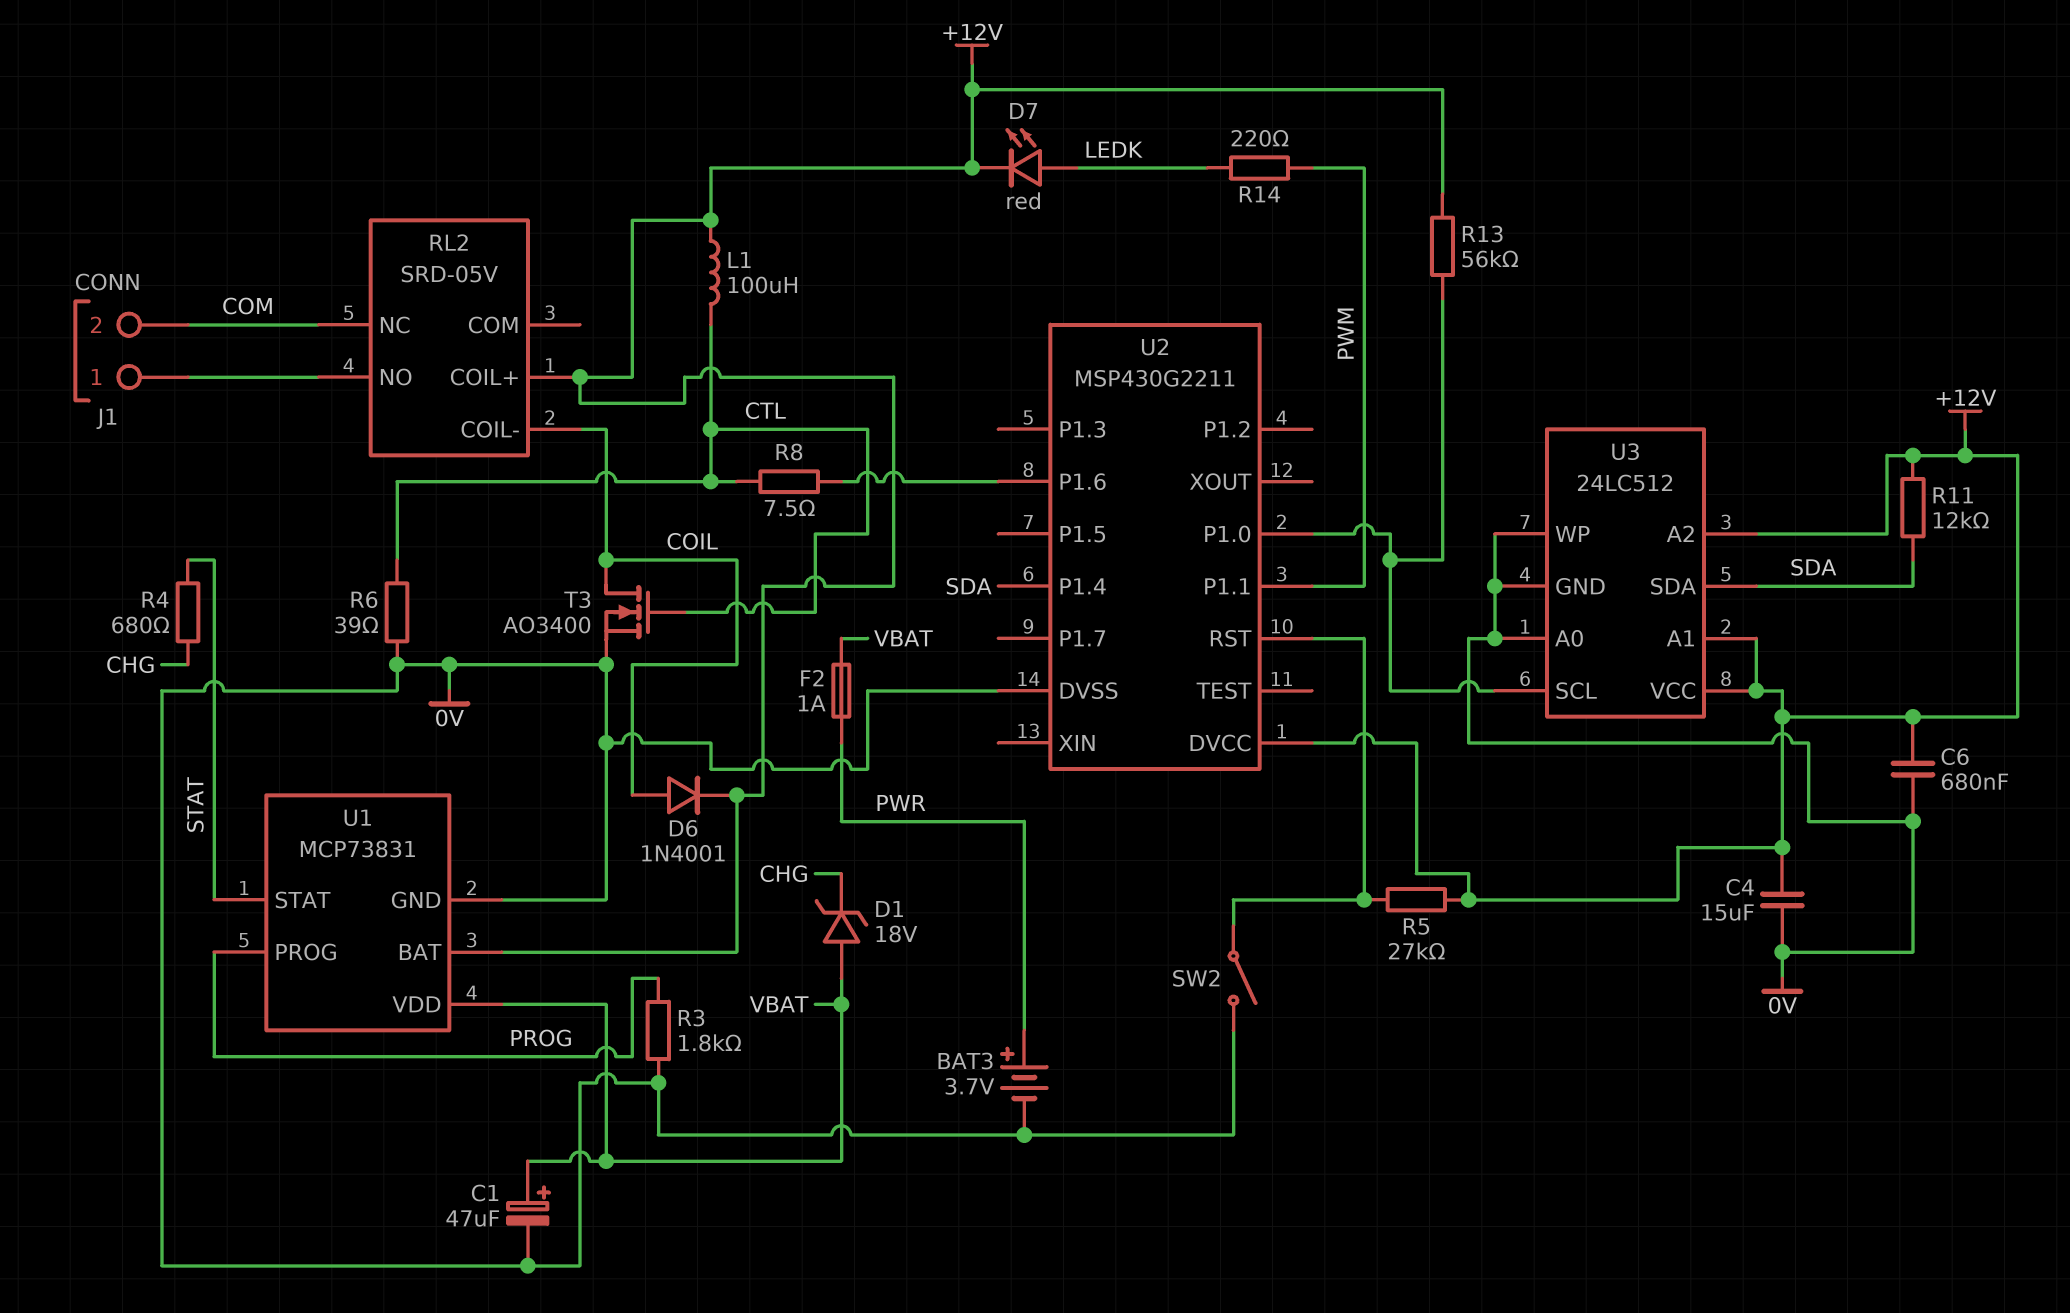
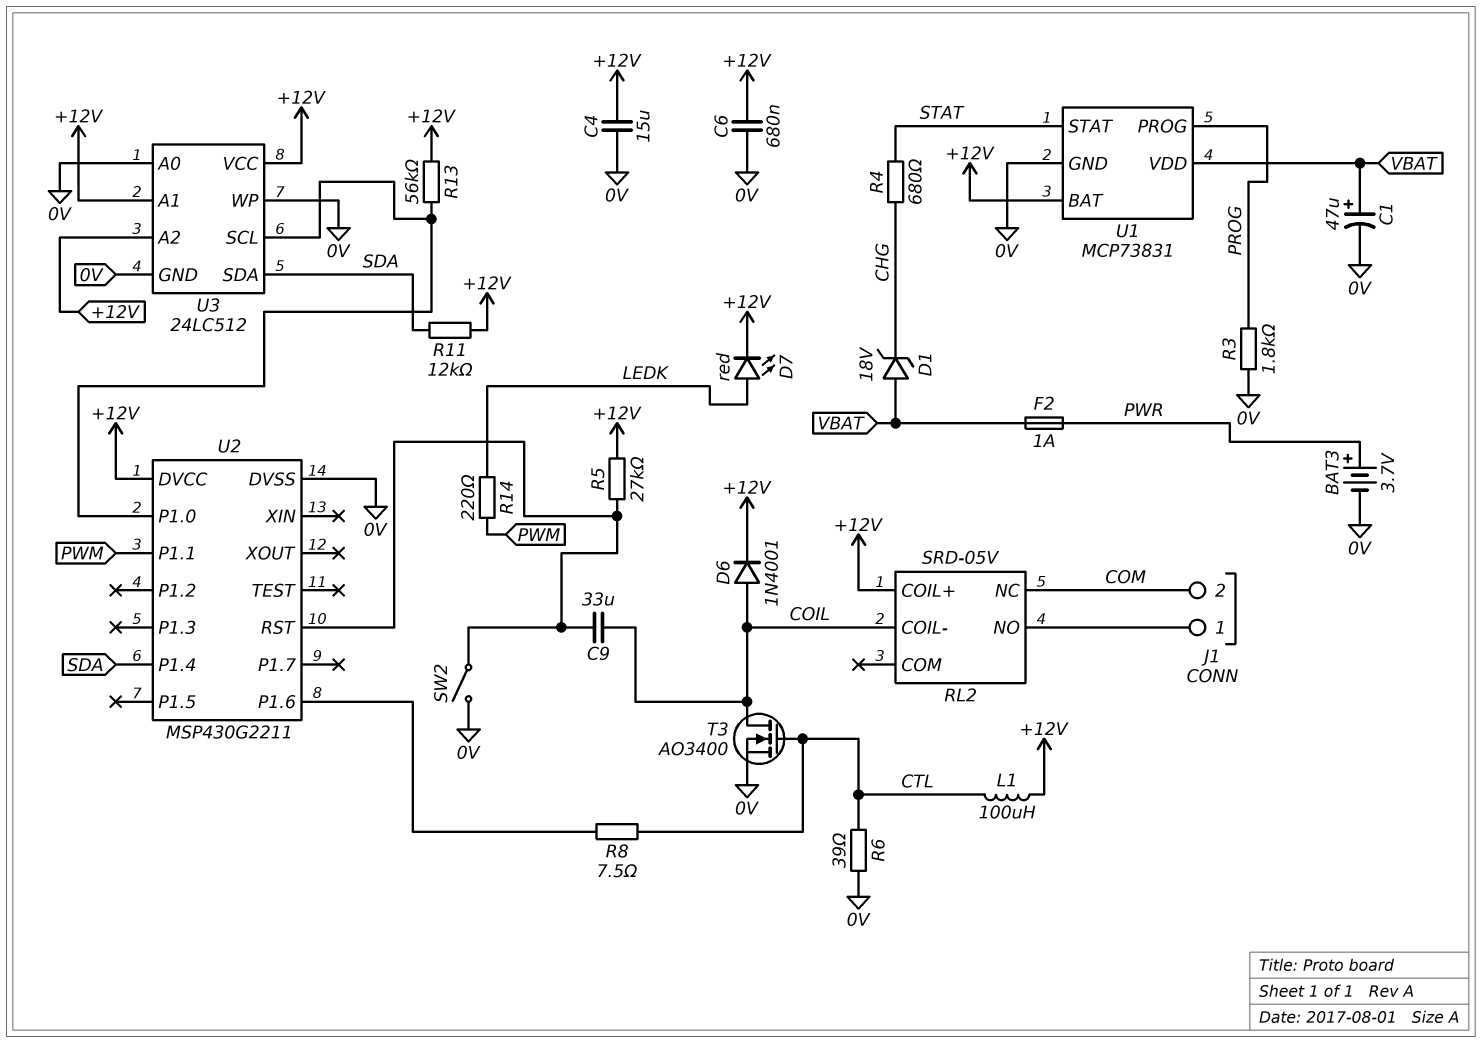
C9: none -> 33uF (COIL, U2/RST)

